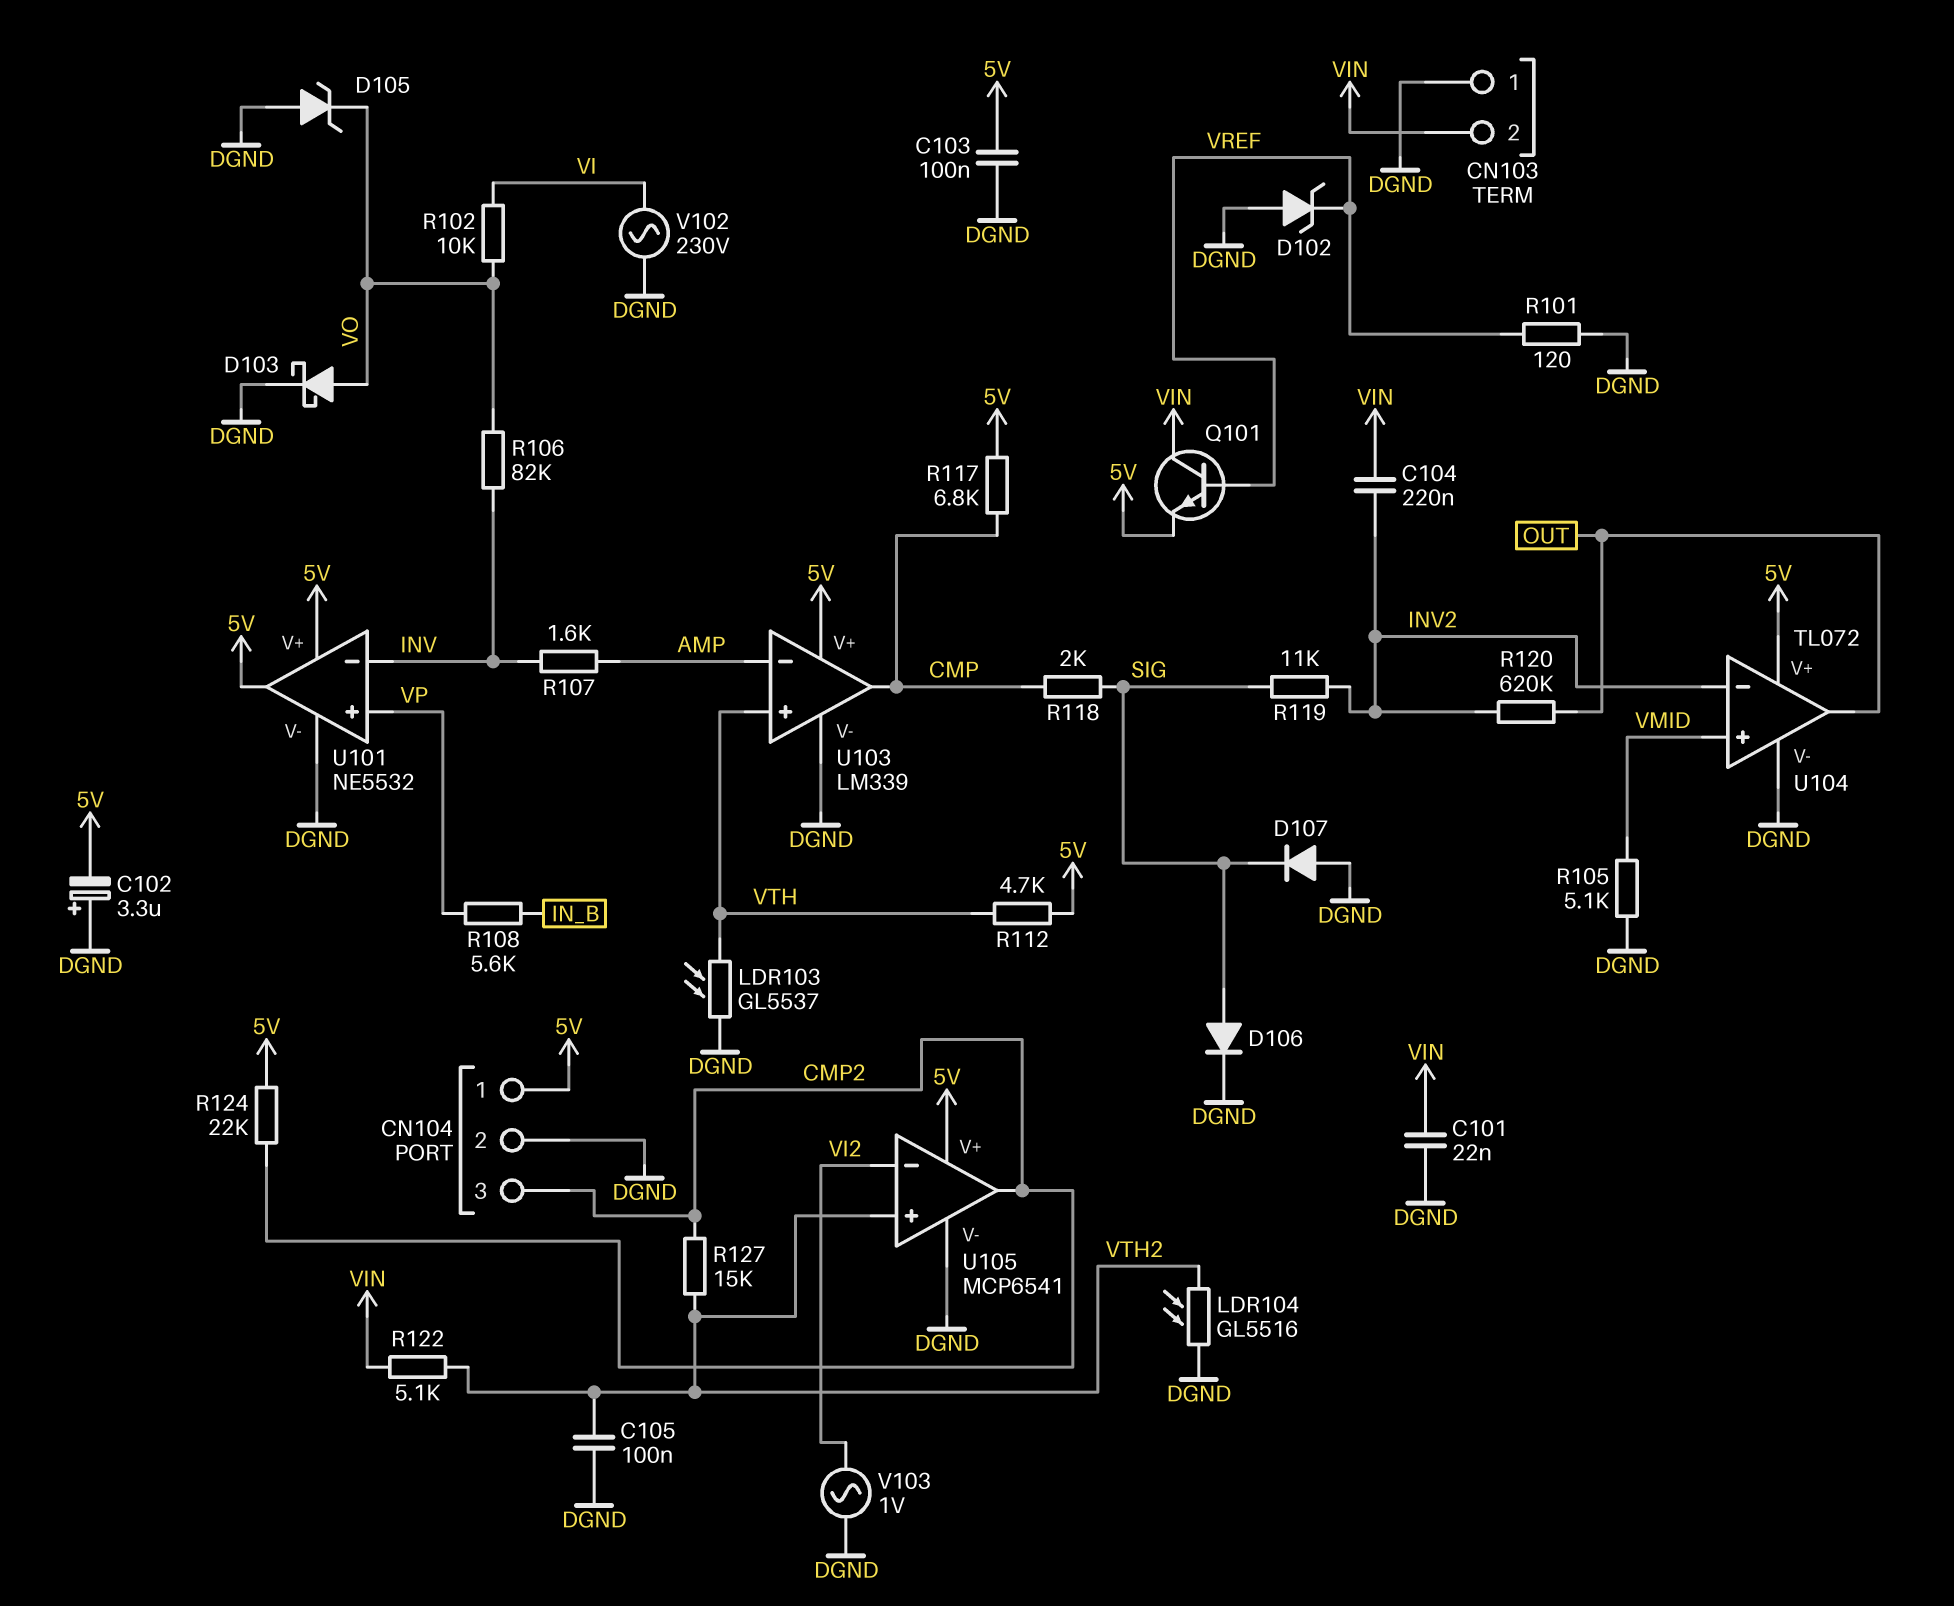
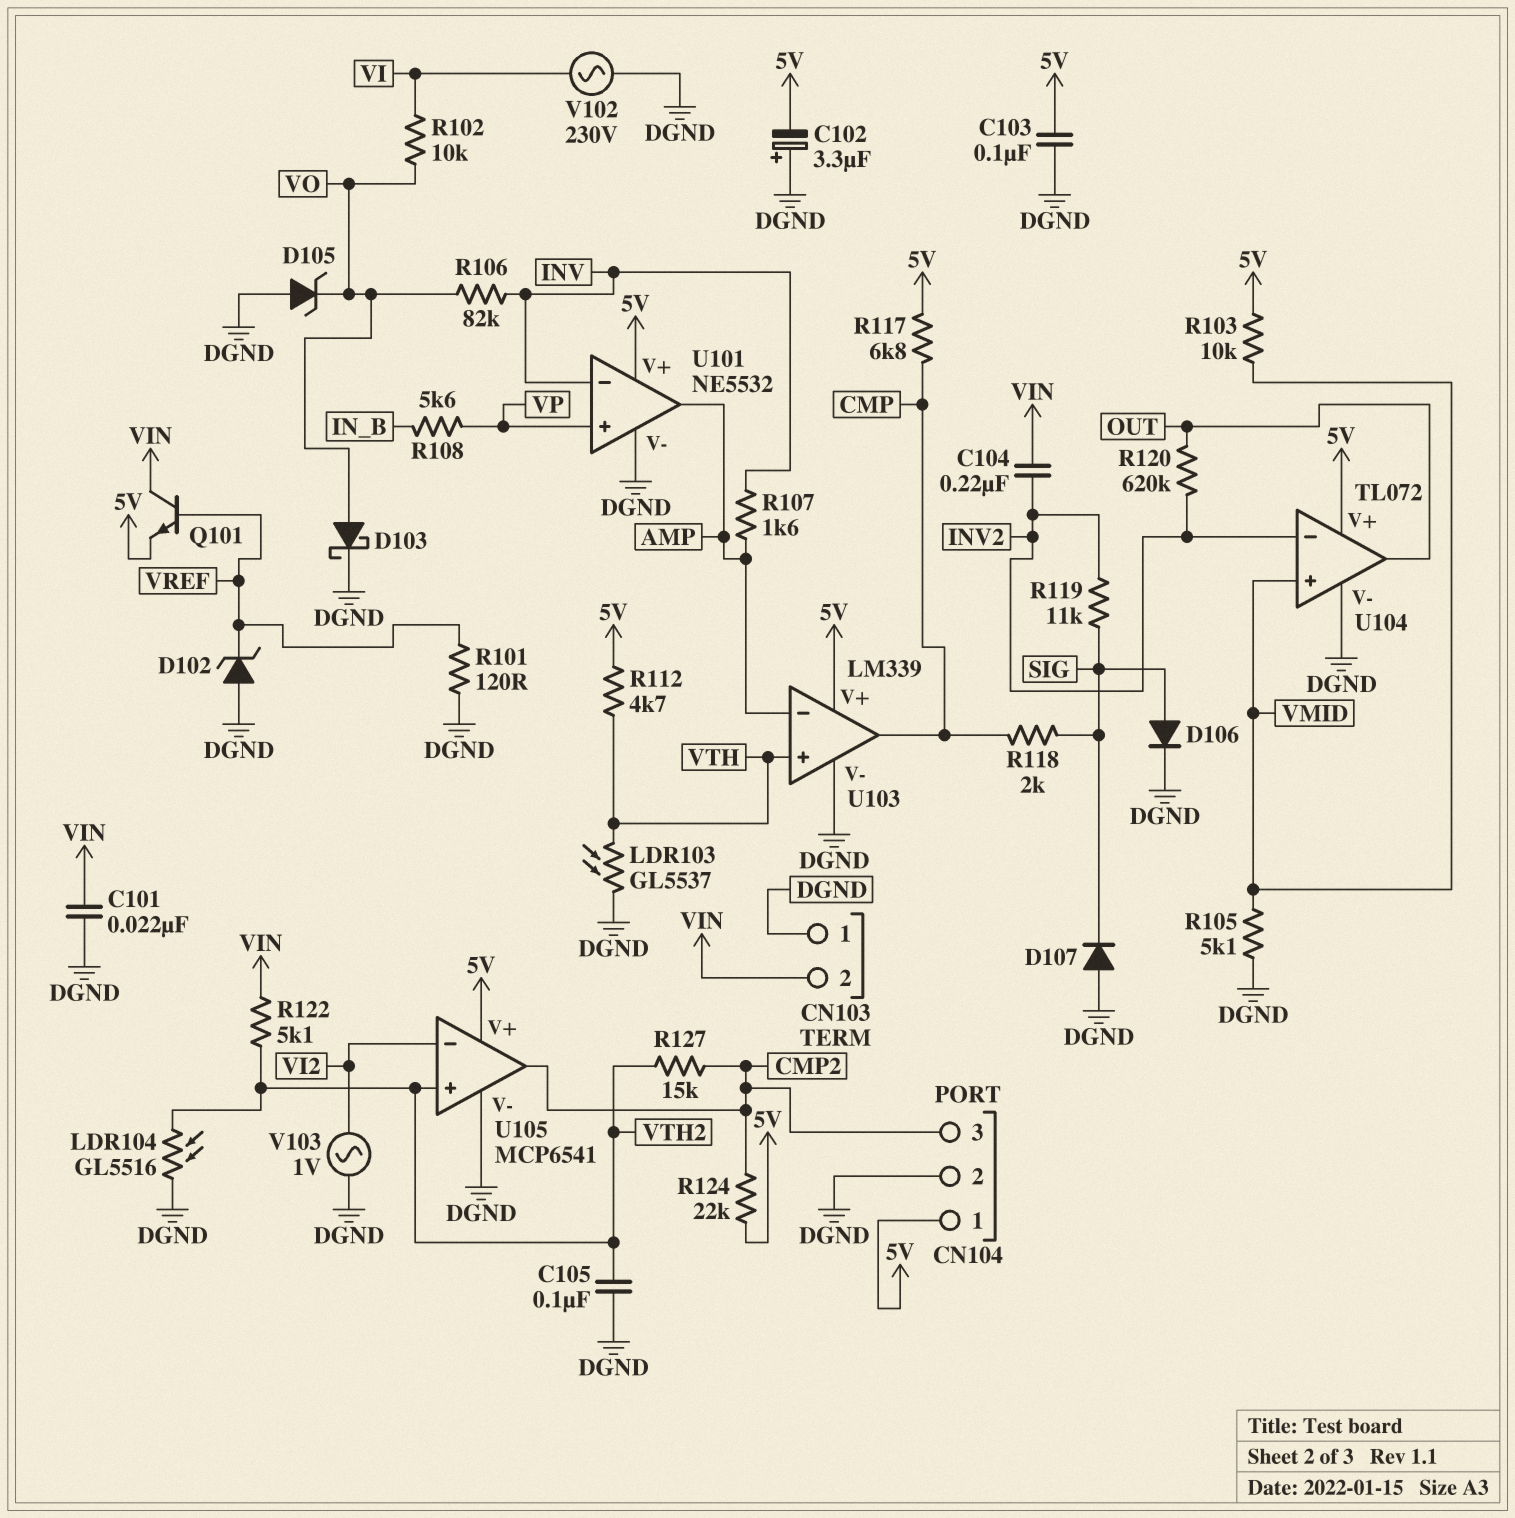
R103: none -> 10k (5V, VMID)
U101 pin out: 5V -> AMP

